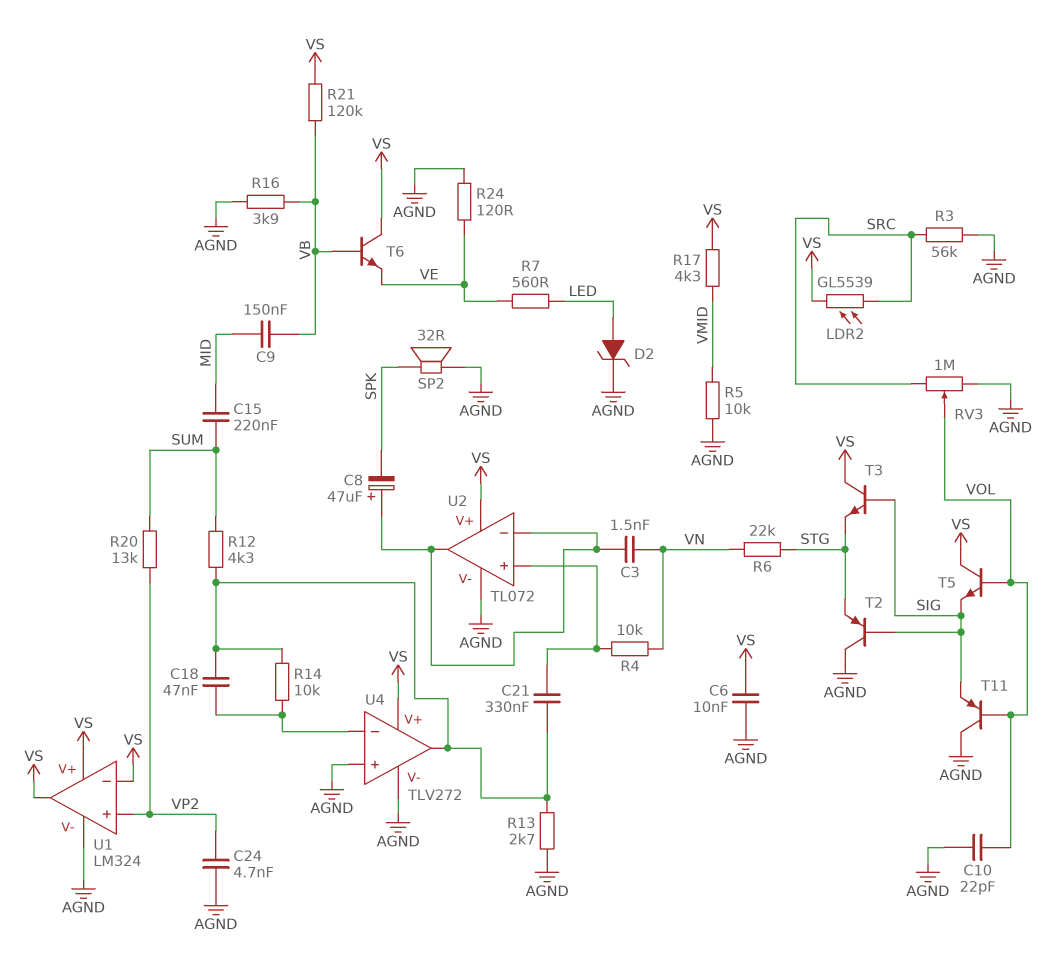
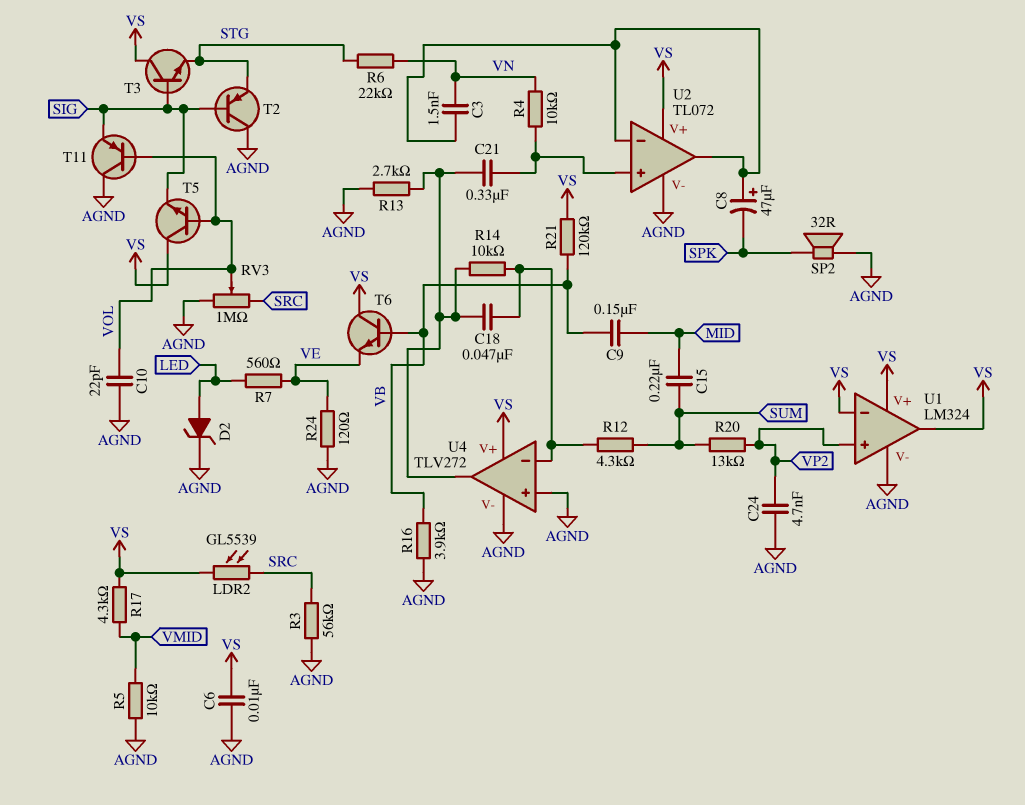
R12: 4.3k (SUM, U4/out) -> 4.3k (SUM, U4/in-)

